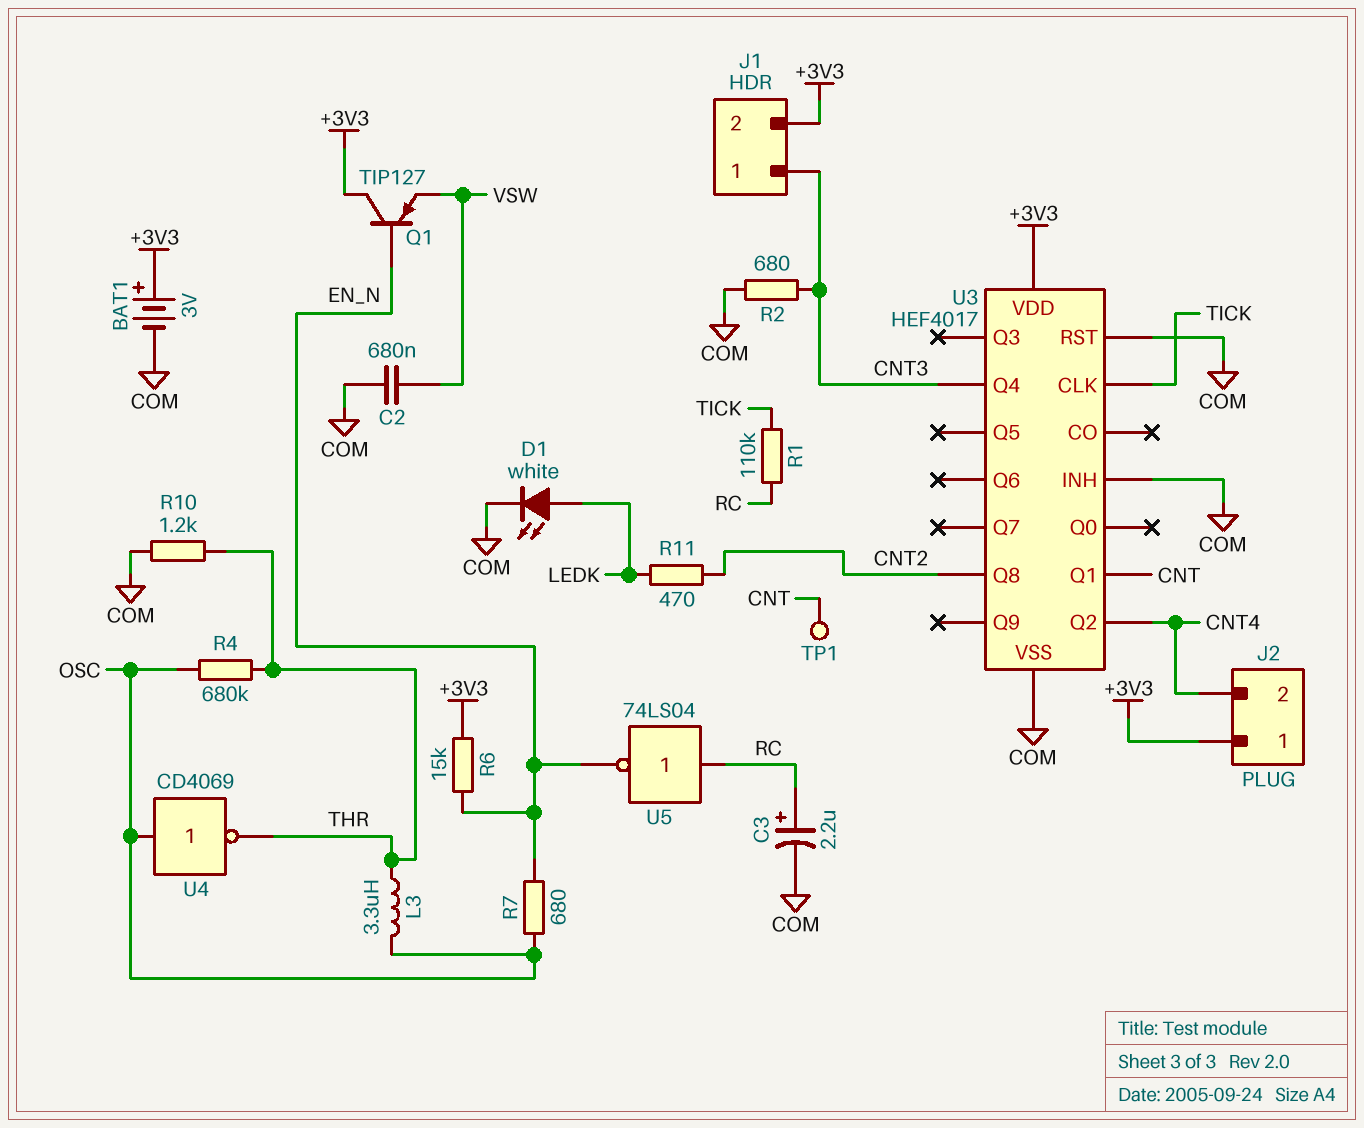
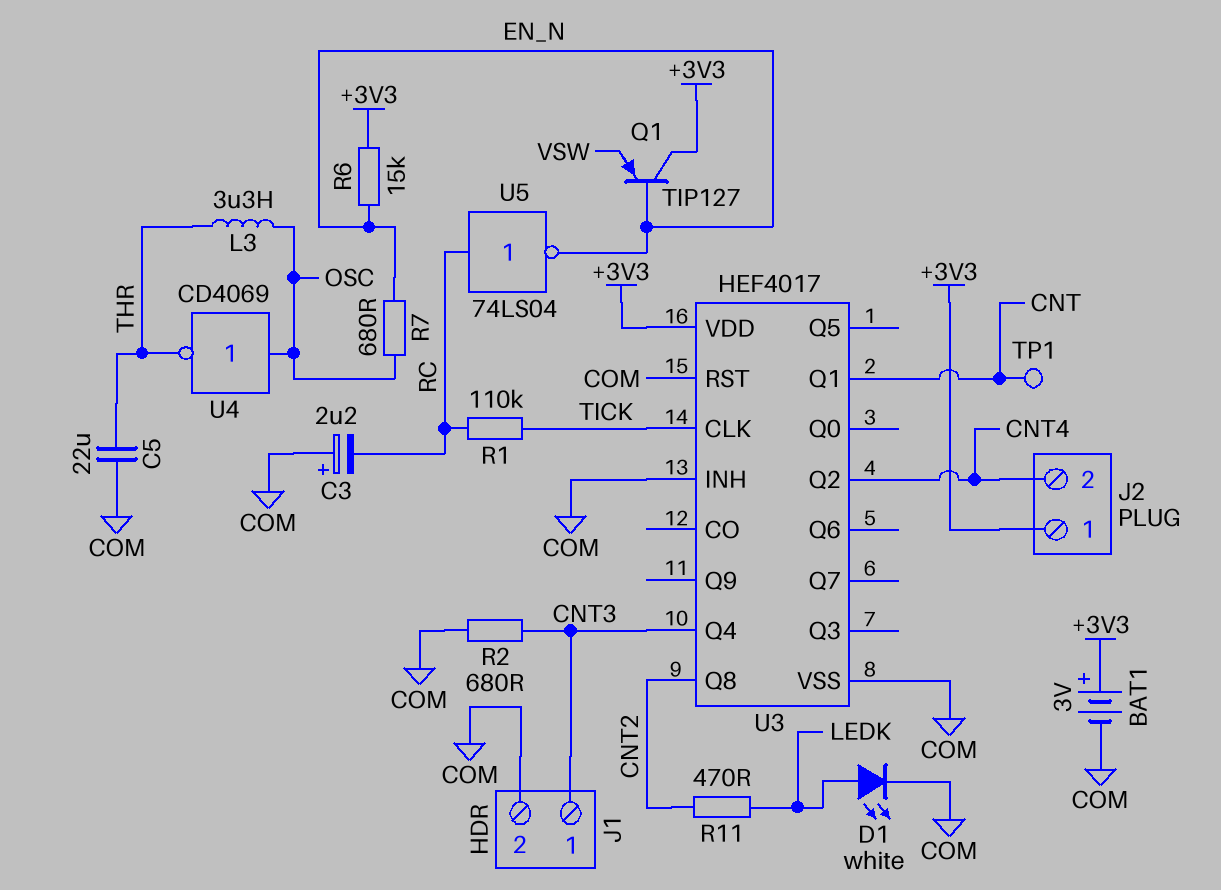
C2: 680nF (COM, VSW) -> none
C3: 2.2uF (plus RC, minus COM) -> 2.2uF (plus COM, minus RC)
C5: none -> 22uF (COM, THR)
J1 pin 2: +3V3 -> COM
R4: 680k (OSC, THR) -> none
R10: 1.2k (COM, THR) -> none

